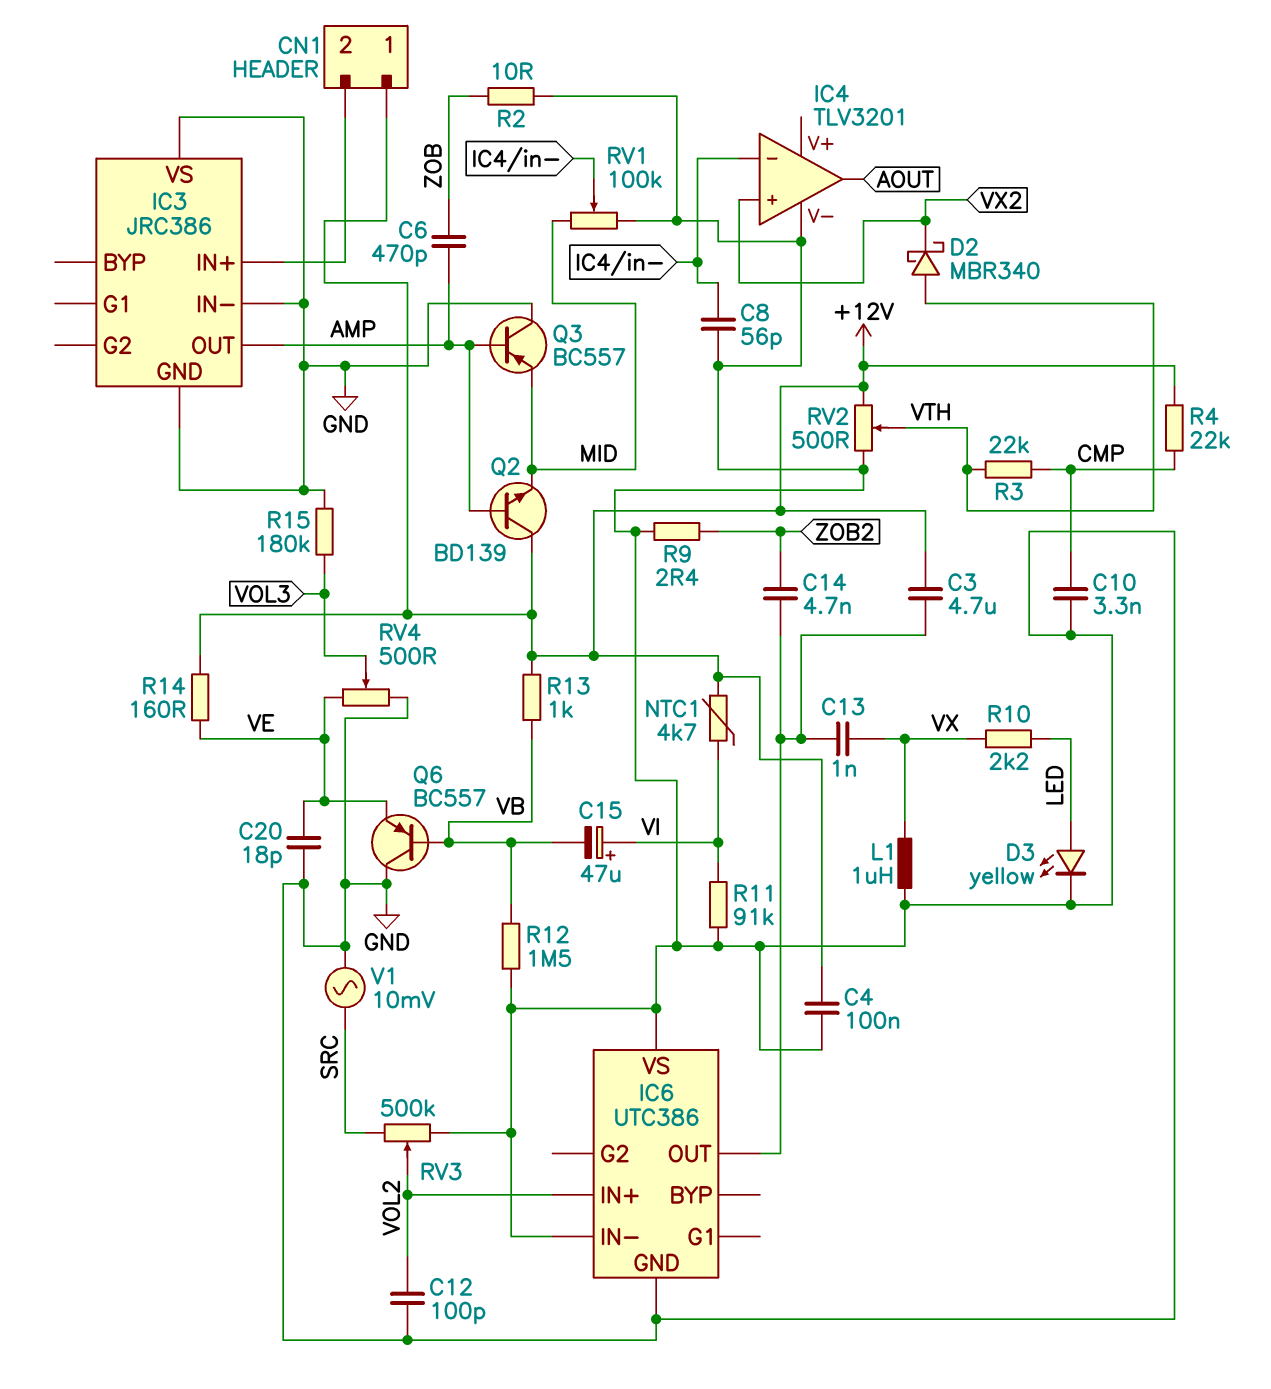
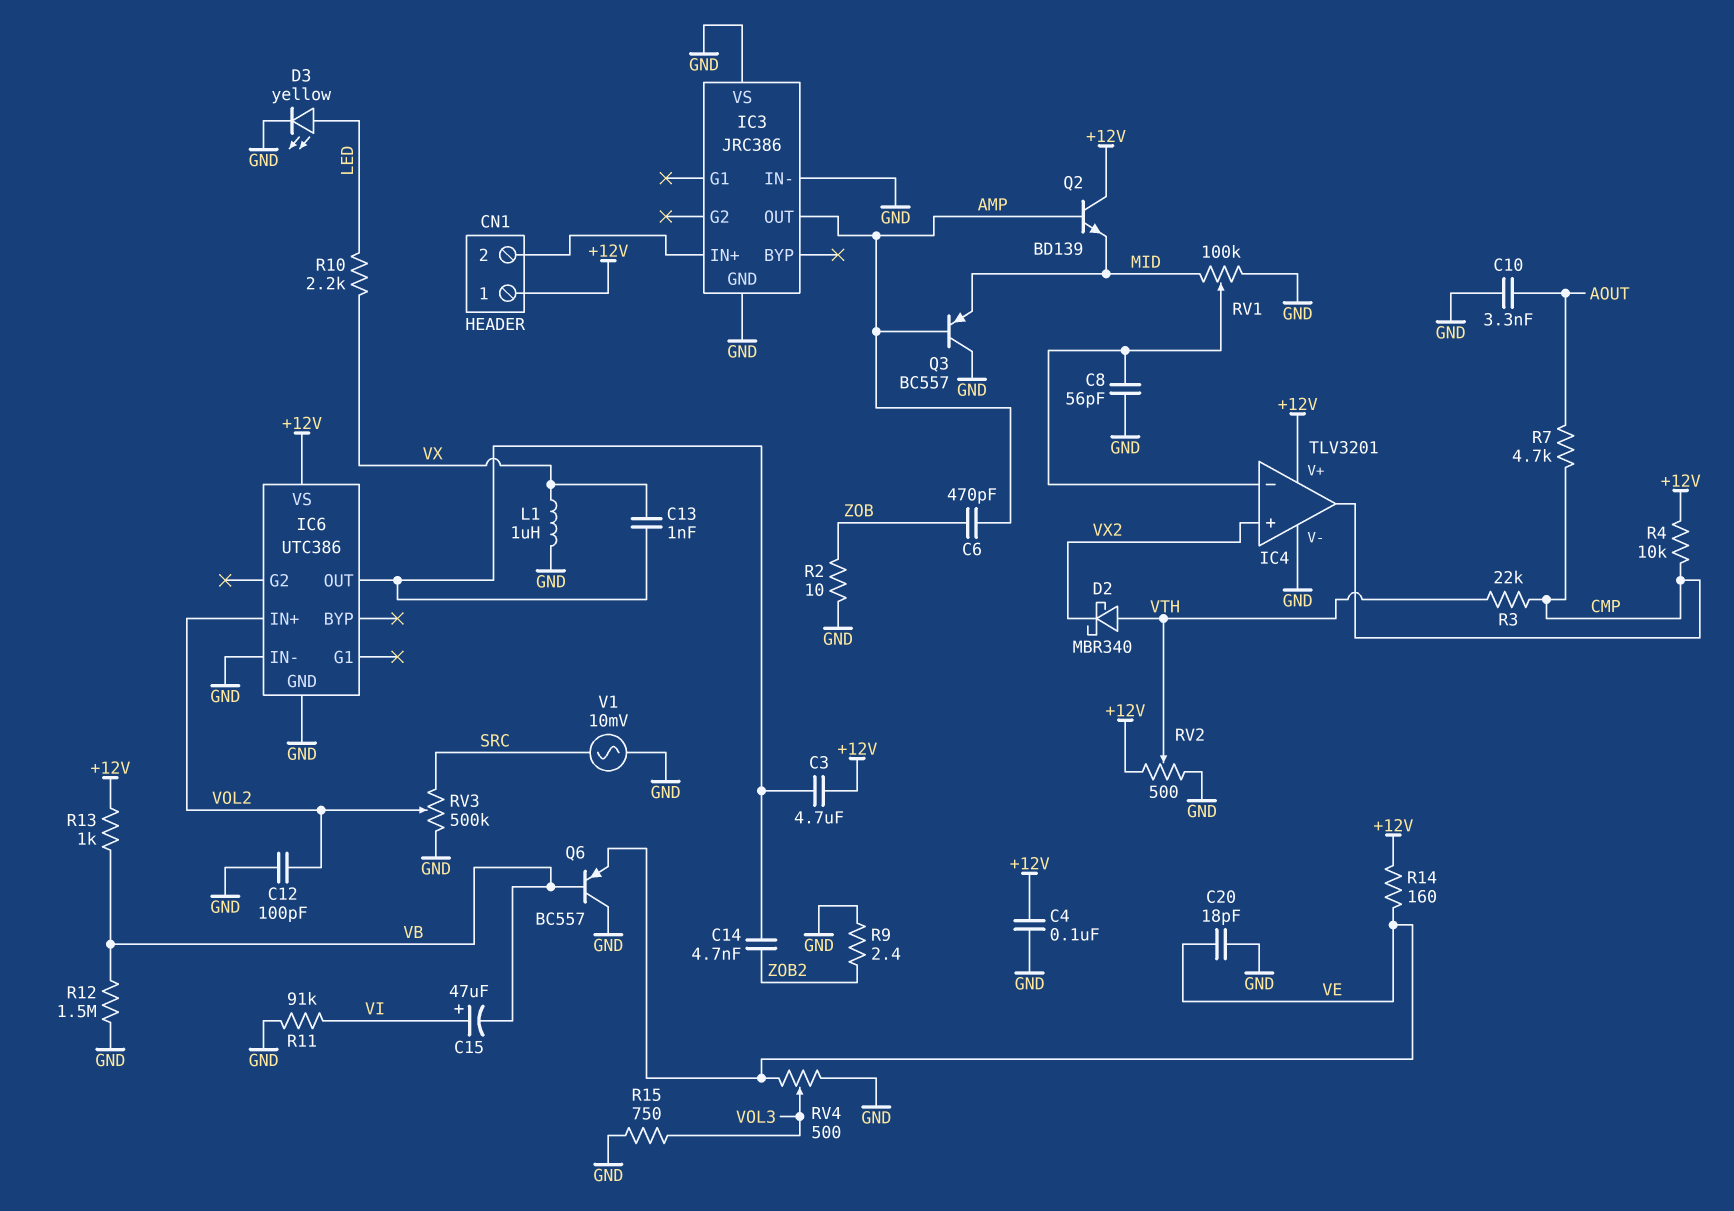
C10: 3.3nF (CMP, GND) -> 3.3nF (AOUT, GND)
IC4 pin V+: none -> +12V
IC4 pin out: AOUT -> CMP
IC6 pin VS: GND -> +12V
NTC1: 4.7k (+12V, VI) -> none
R4: 22k (+12V, CMP) -> 10k (+12V, CMP)
R7: none -> 4.7k (AOUT, CMP)
R15: 180k (GND, VOL3) -> 750 (GND, VOL3)

